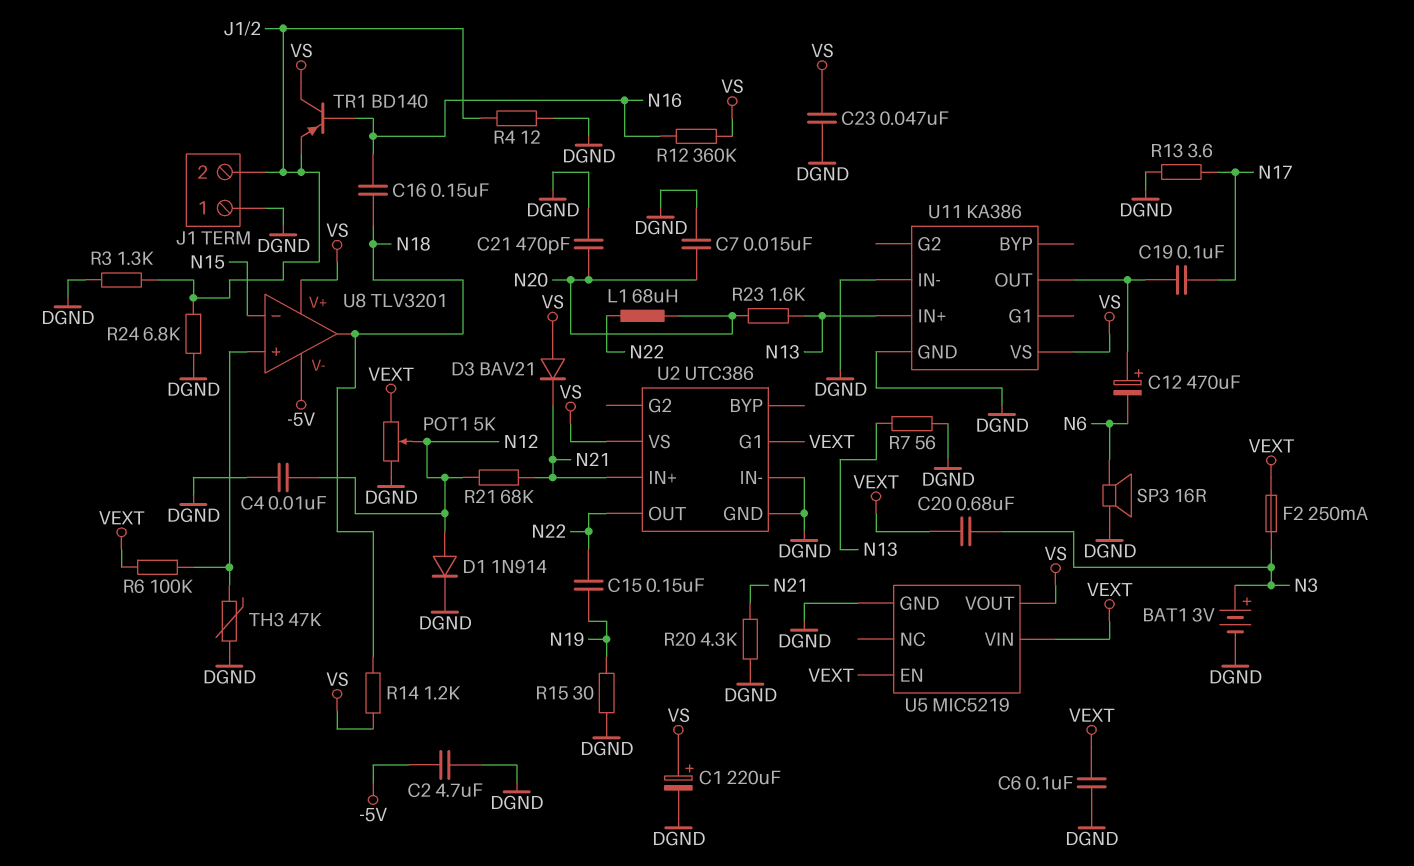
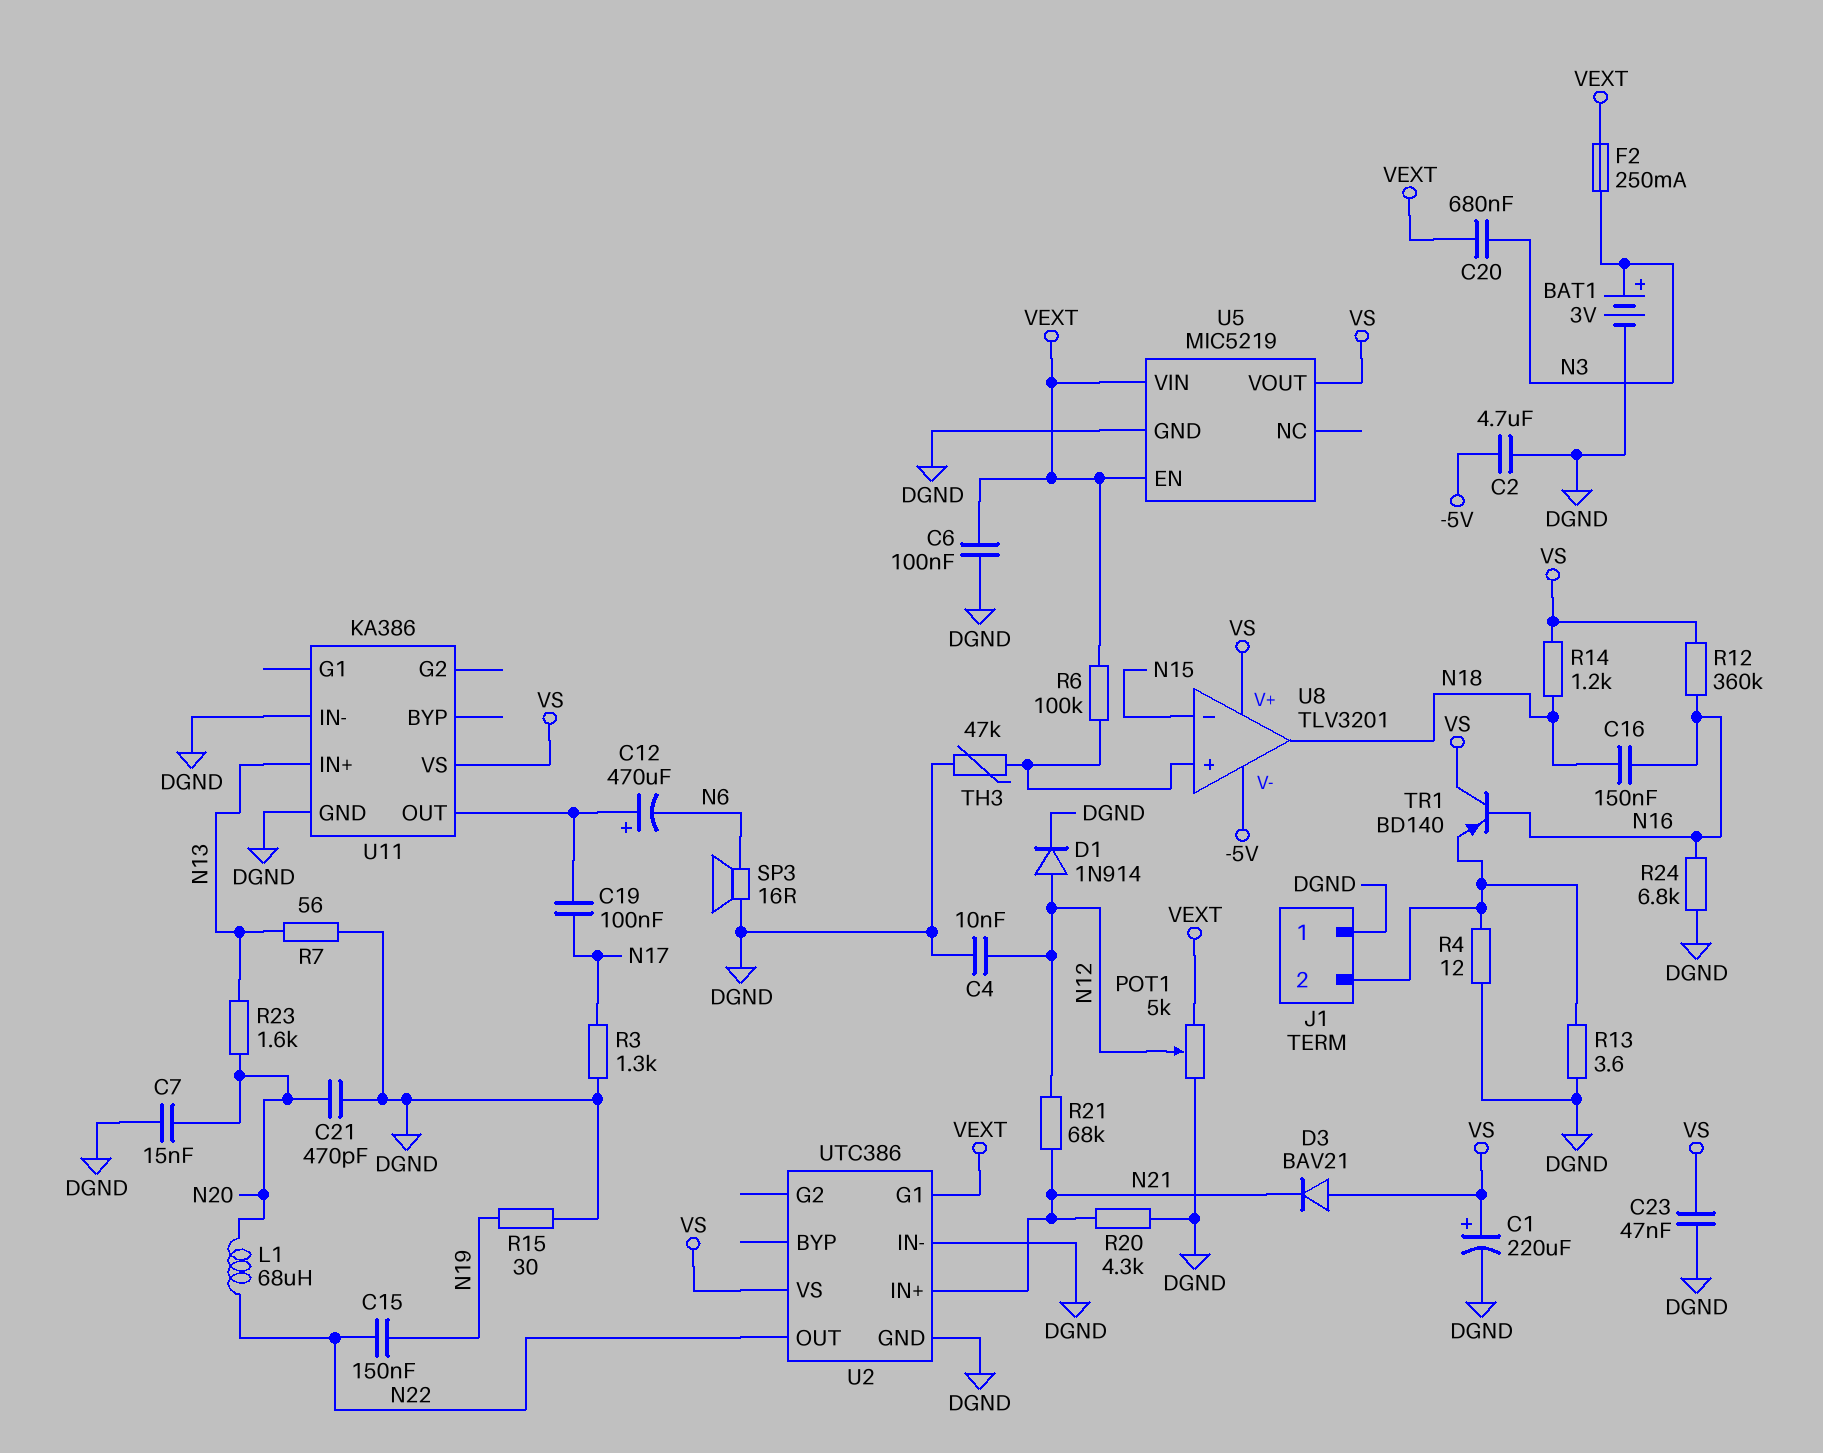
R3: 1.3k (DGND, J1/2) -> 1.3k (DGND, N17)
R13: 3.6 (DGND, N17) -> 3.6 (DGND, J1/2)
R24: 6.8k (DGND, J1/2) -> 6.8k (DGND, N16)

